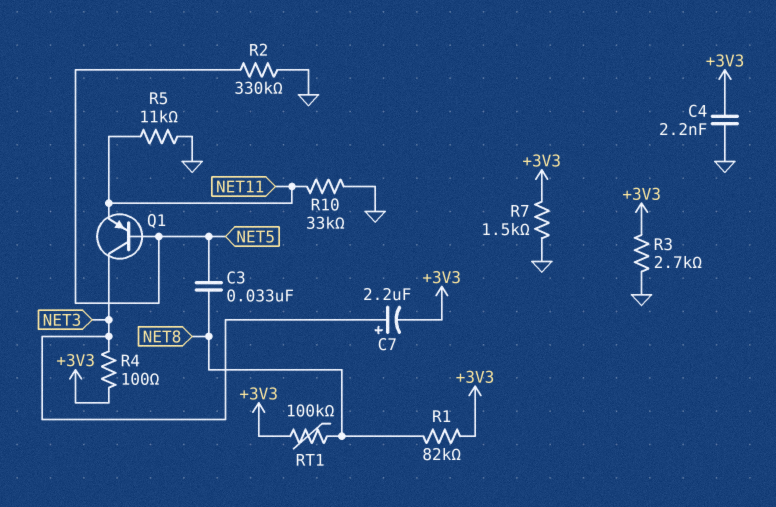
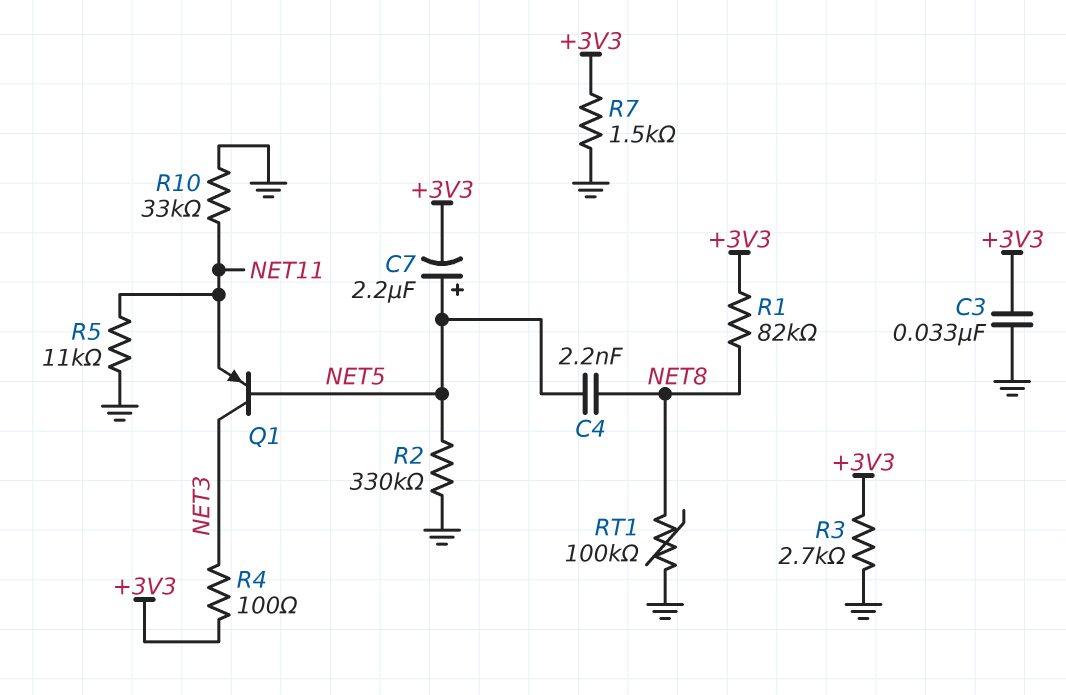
C3: 33nF (NET5, NET8) -> 33nF (+3V3, GND)
C4: 2.2nF (+3V3, GND) -> 2.2nF (NET5, NET8)
C7: 2.2uF (plus NET3, minus +3V3) -> 2.2uF (plus NET5, minus +3V3)
RT1: 100k (+3V3, NET8) -> 100k (GND, NET8)

